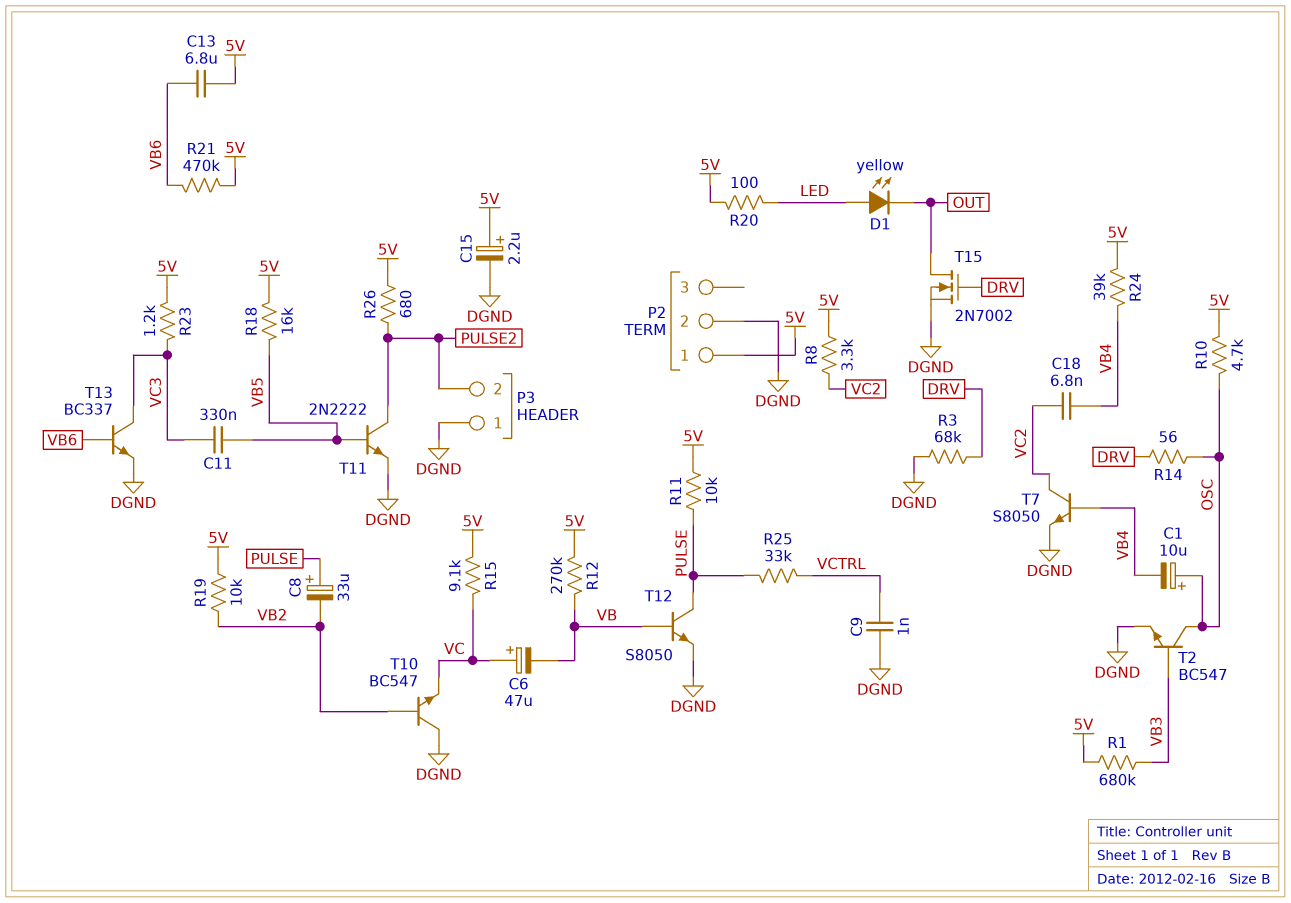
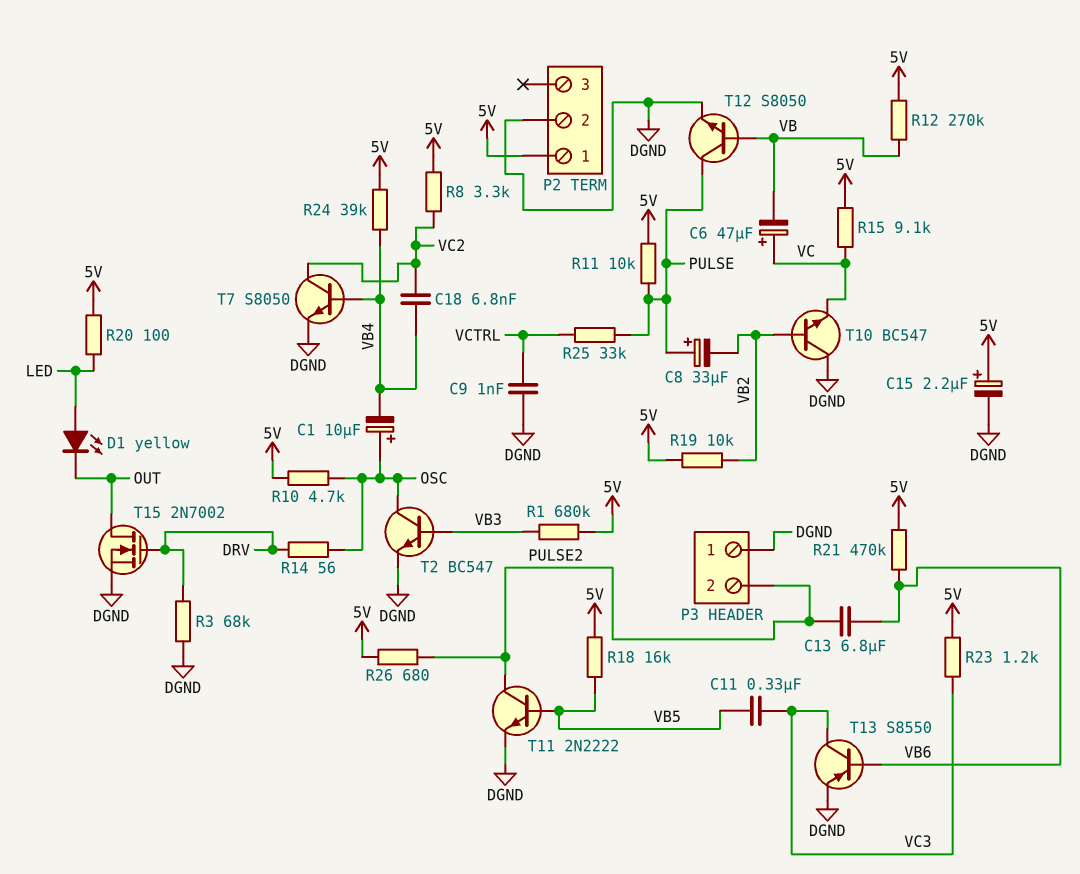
C13: 6.8uF (5V, VB6) -> 6.8uF (PULSE2, VB6)
T13: NPN BC337 (B VB6, C VC3, E DGND) -> PNP S8550 (B VB6, C VC3, E DGND)

